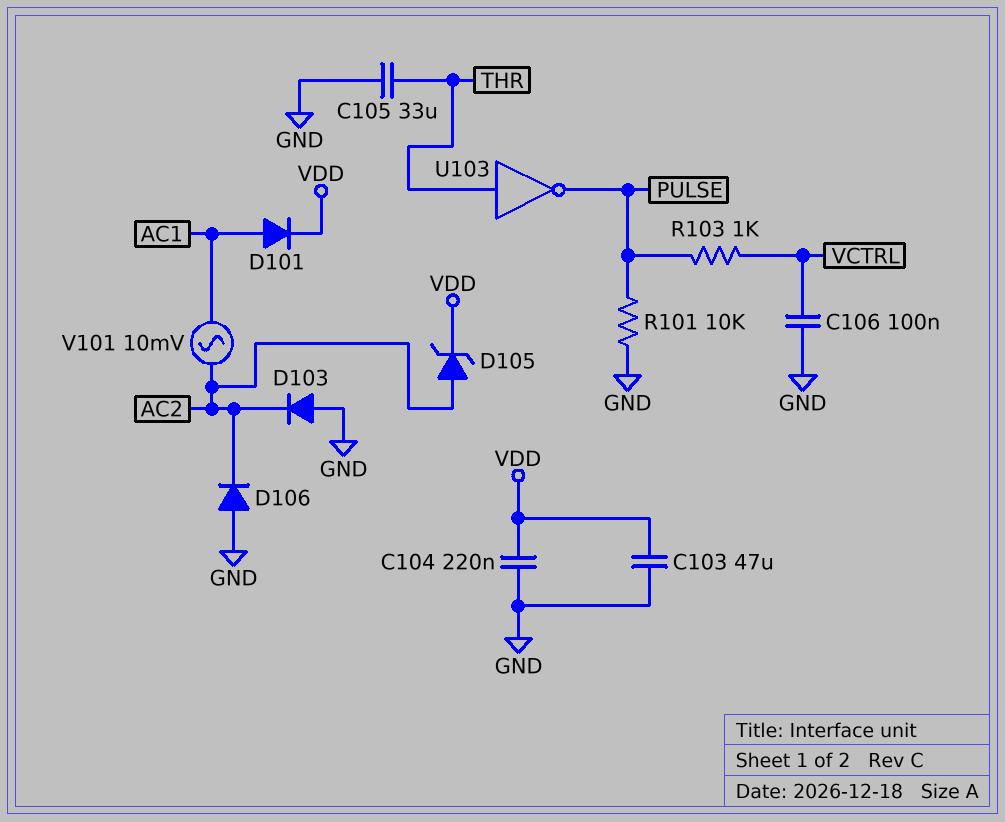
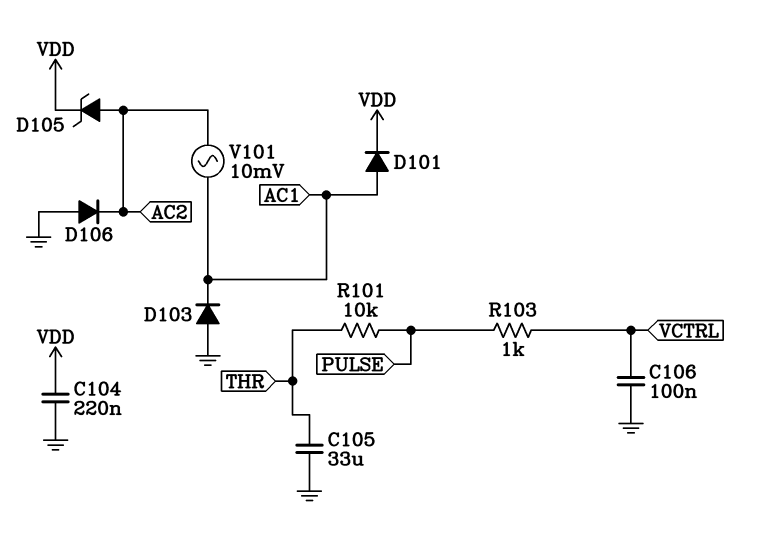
C103: 47uF (GND, VDD) -> none
D103: diode (A GND, K AC2) -> diode (A GND, K AC1)
R101: 10k (GND, PULSE) -> 10k (PULSE, THR)
U103: NOT (in THR, out PULSE) -> none

